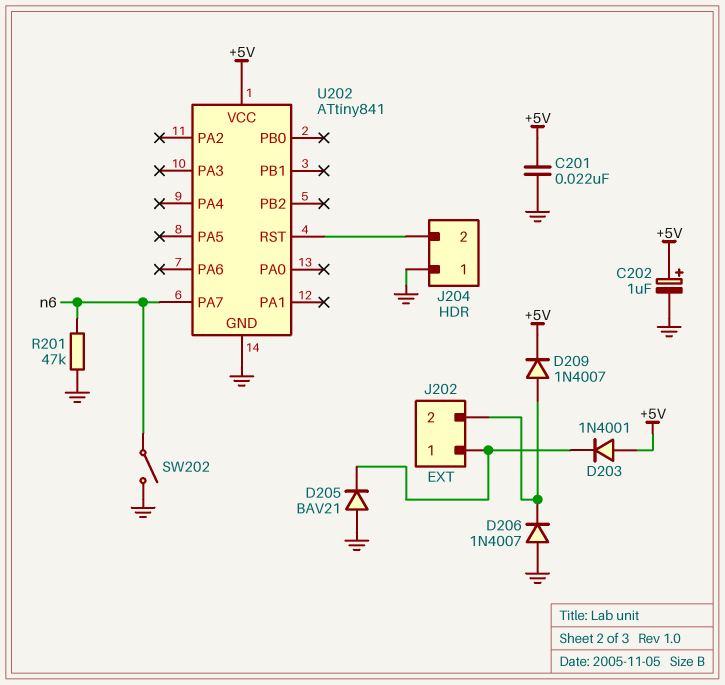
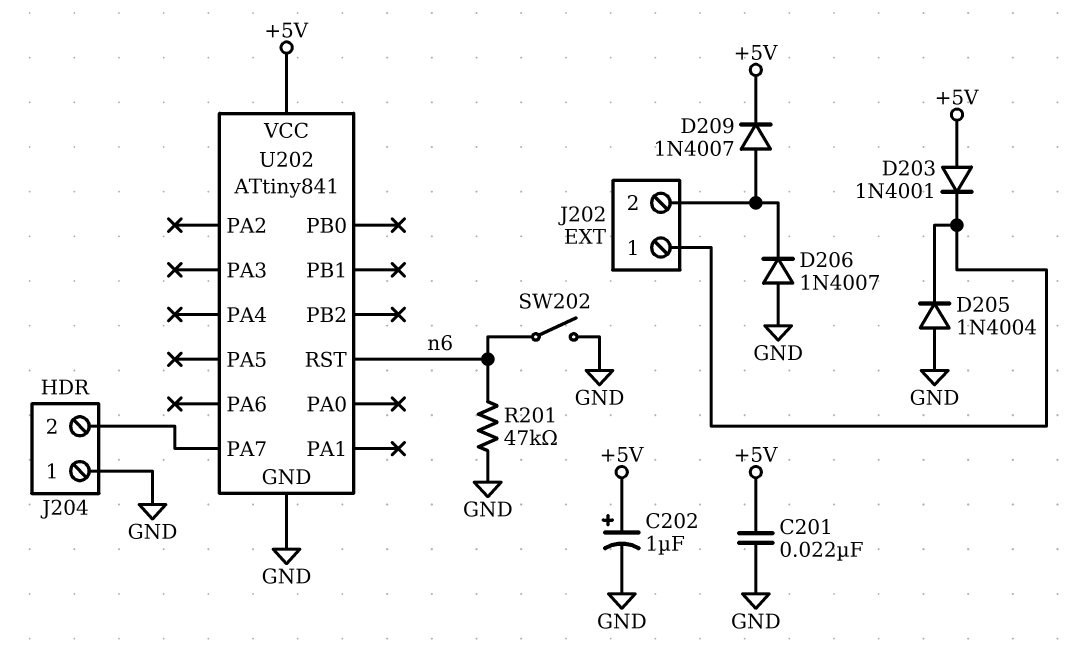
D205: diode BAV21 (A GND, K J202/1) -> diode 1N4004 (A GND, K J202/1)
U202 pin PA7: n6 -> J204/2
U202 pin RST: J204/2 -> n6

